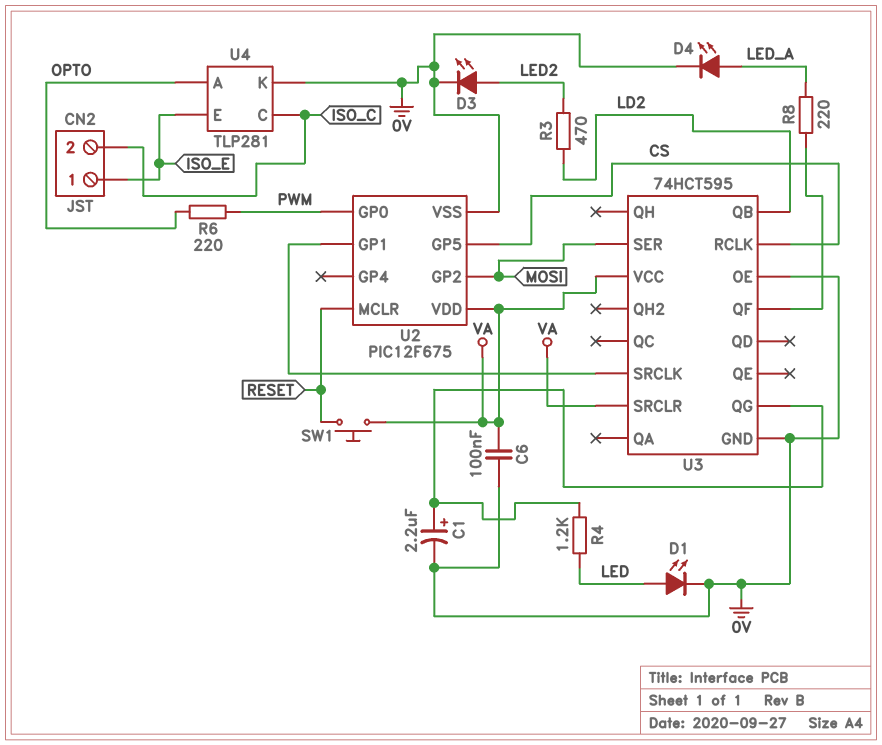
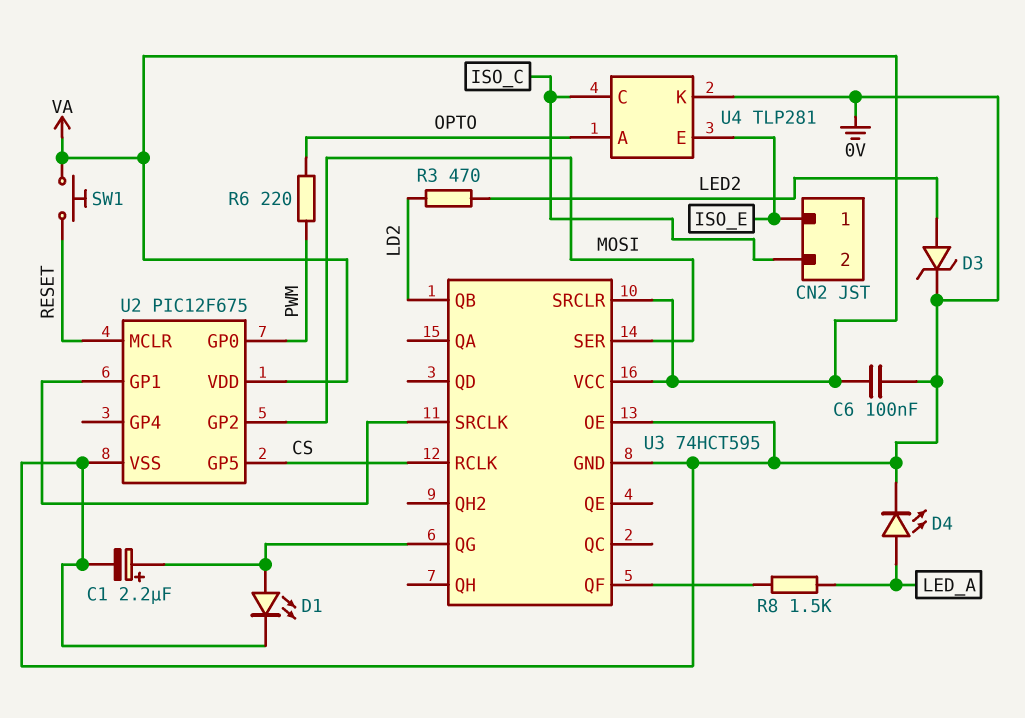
D1: LED (A LED, K 0V) -> LED (A U3/QG, K 0V)
D3: LED (A LED2, K 0V) -> zener (A LED2, K 0V)
R4: 1.2k (LED, U3/QG) -> none
R8: 220 (LED_A, U3/QF) -> 1.5k (LED_A, U3/QF)

